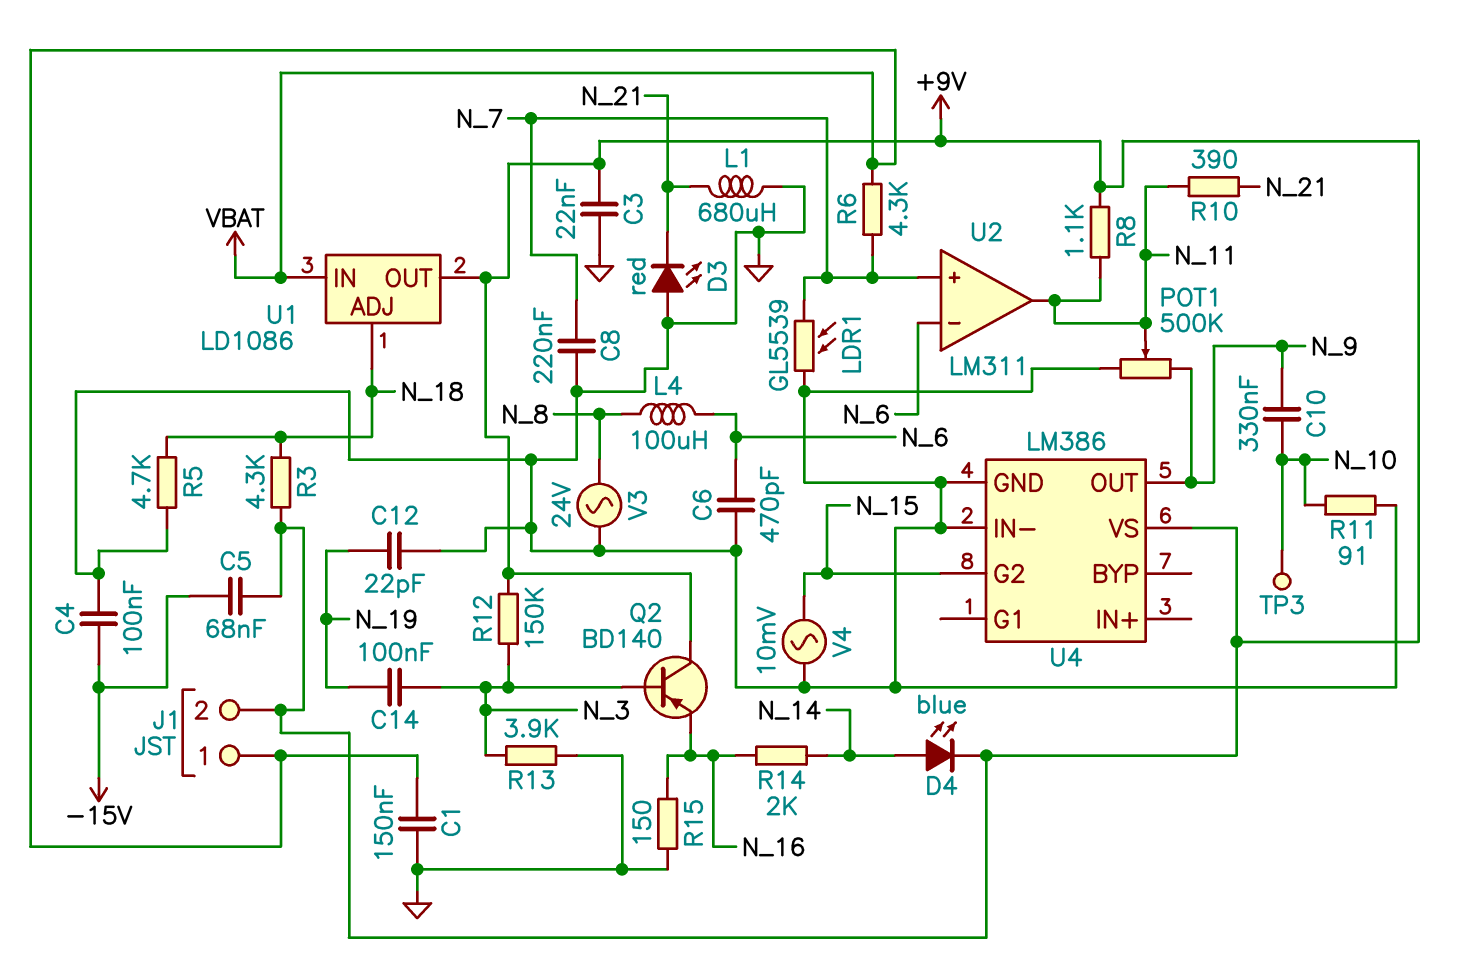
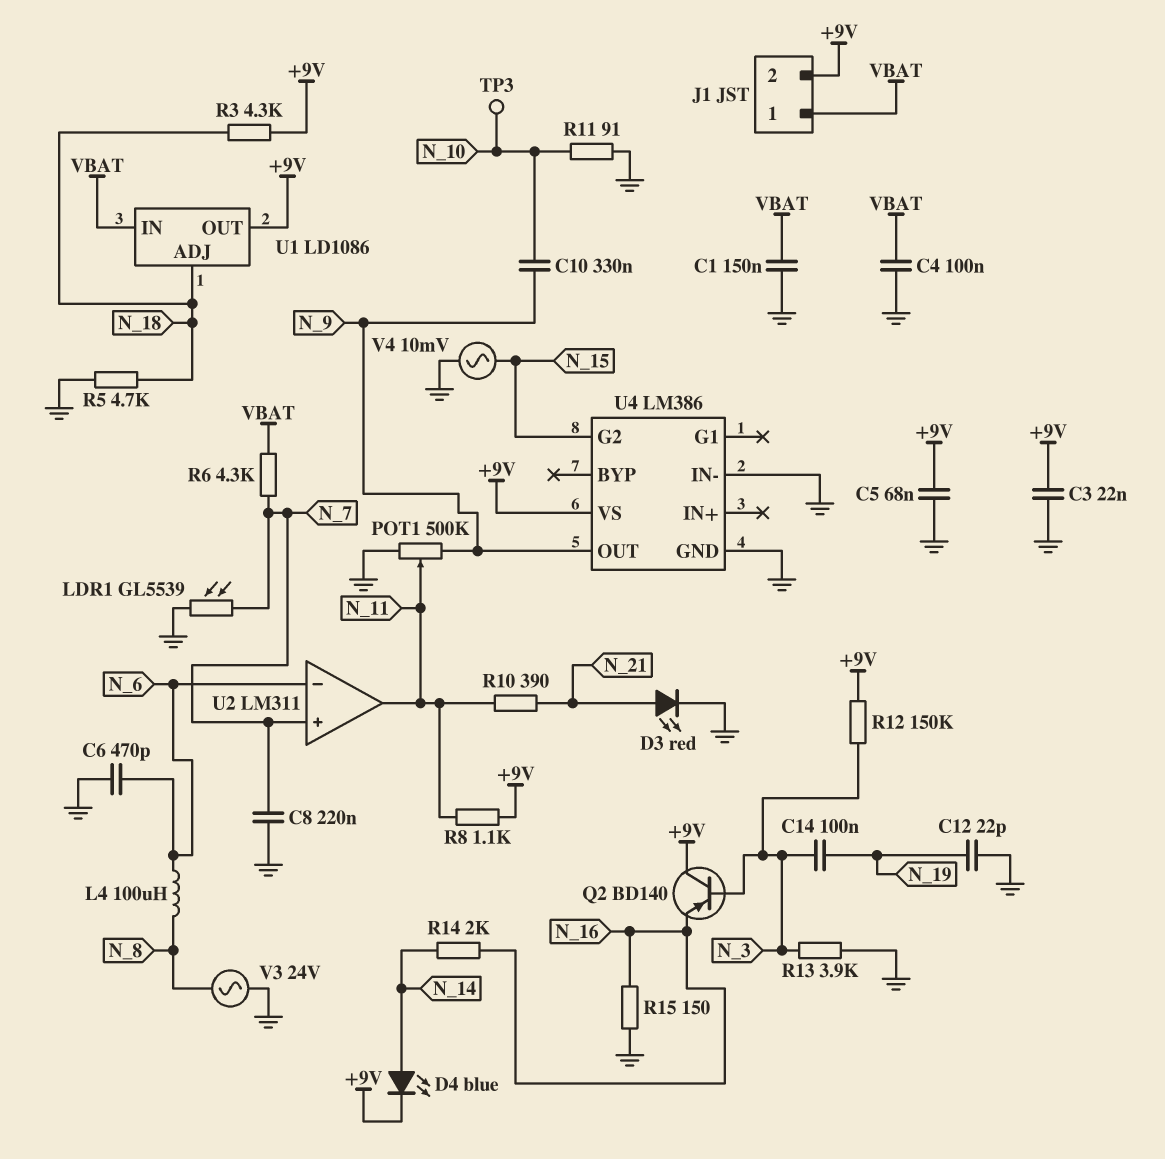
C4: 100nF (-15V, GND) -> 100nF (GND, VBAT)
C5: 68nF (+9V, -15V) -> 68nF (+9V, GND)
D3: LED red (A GND, K N_21) -> LED red (A N_21, K GND)
L1: 680uH (GND, N_21) -> none

